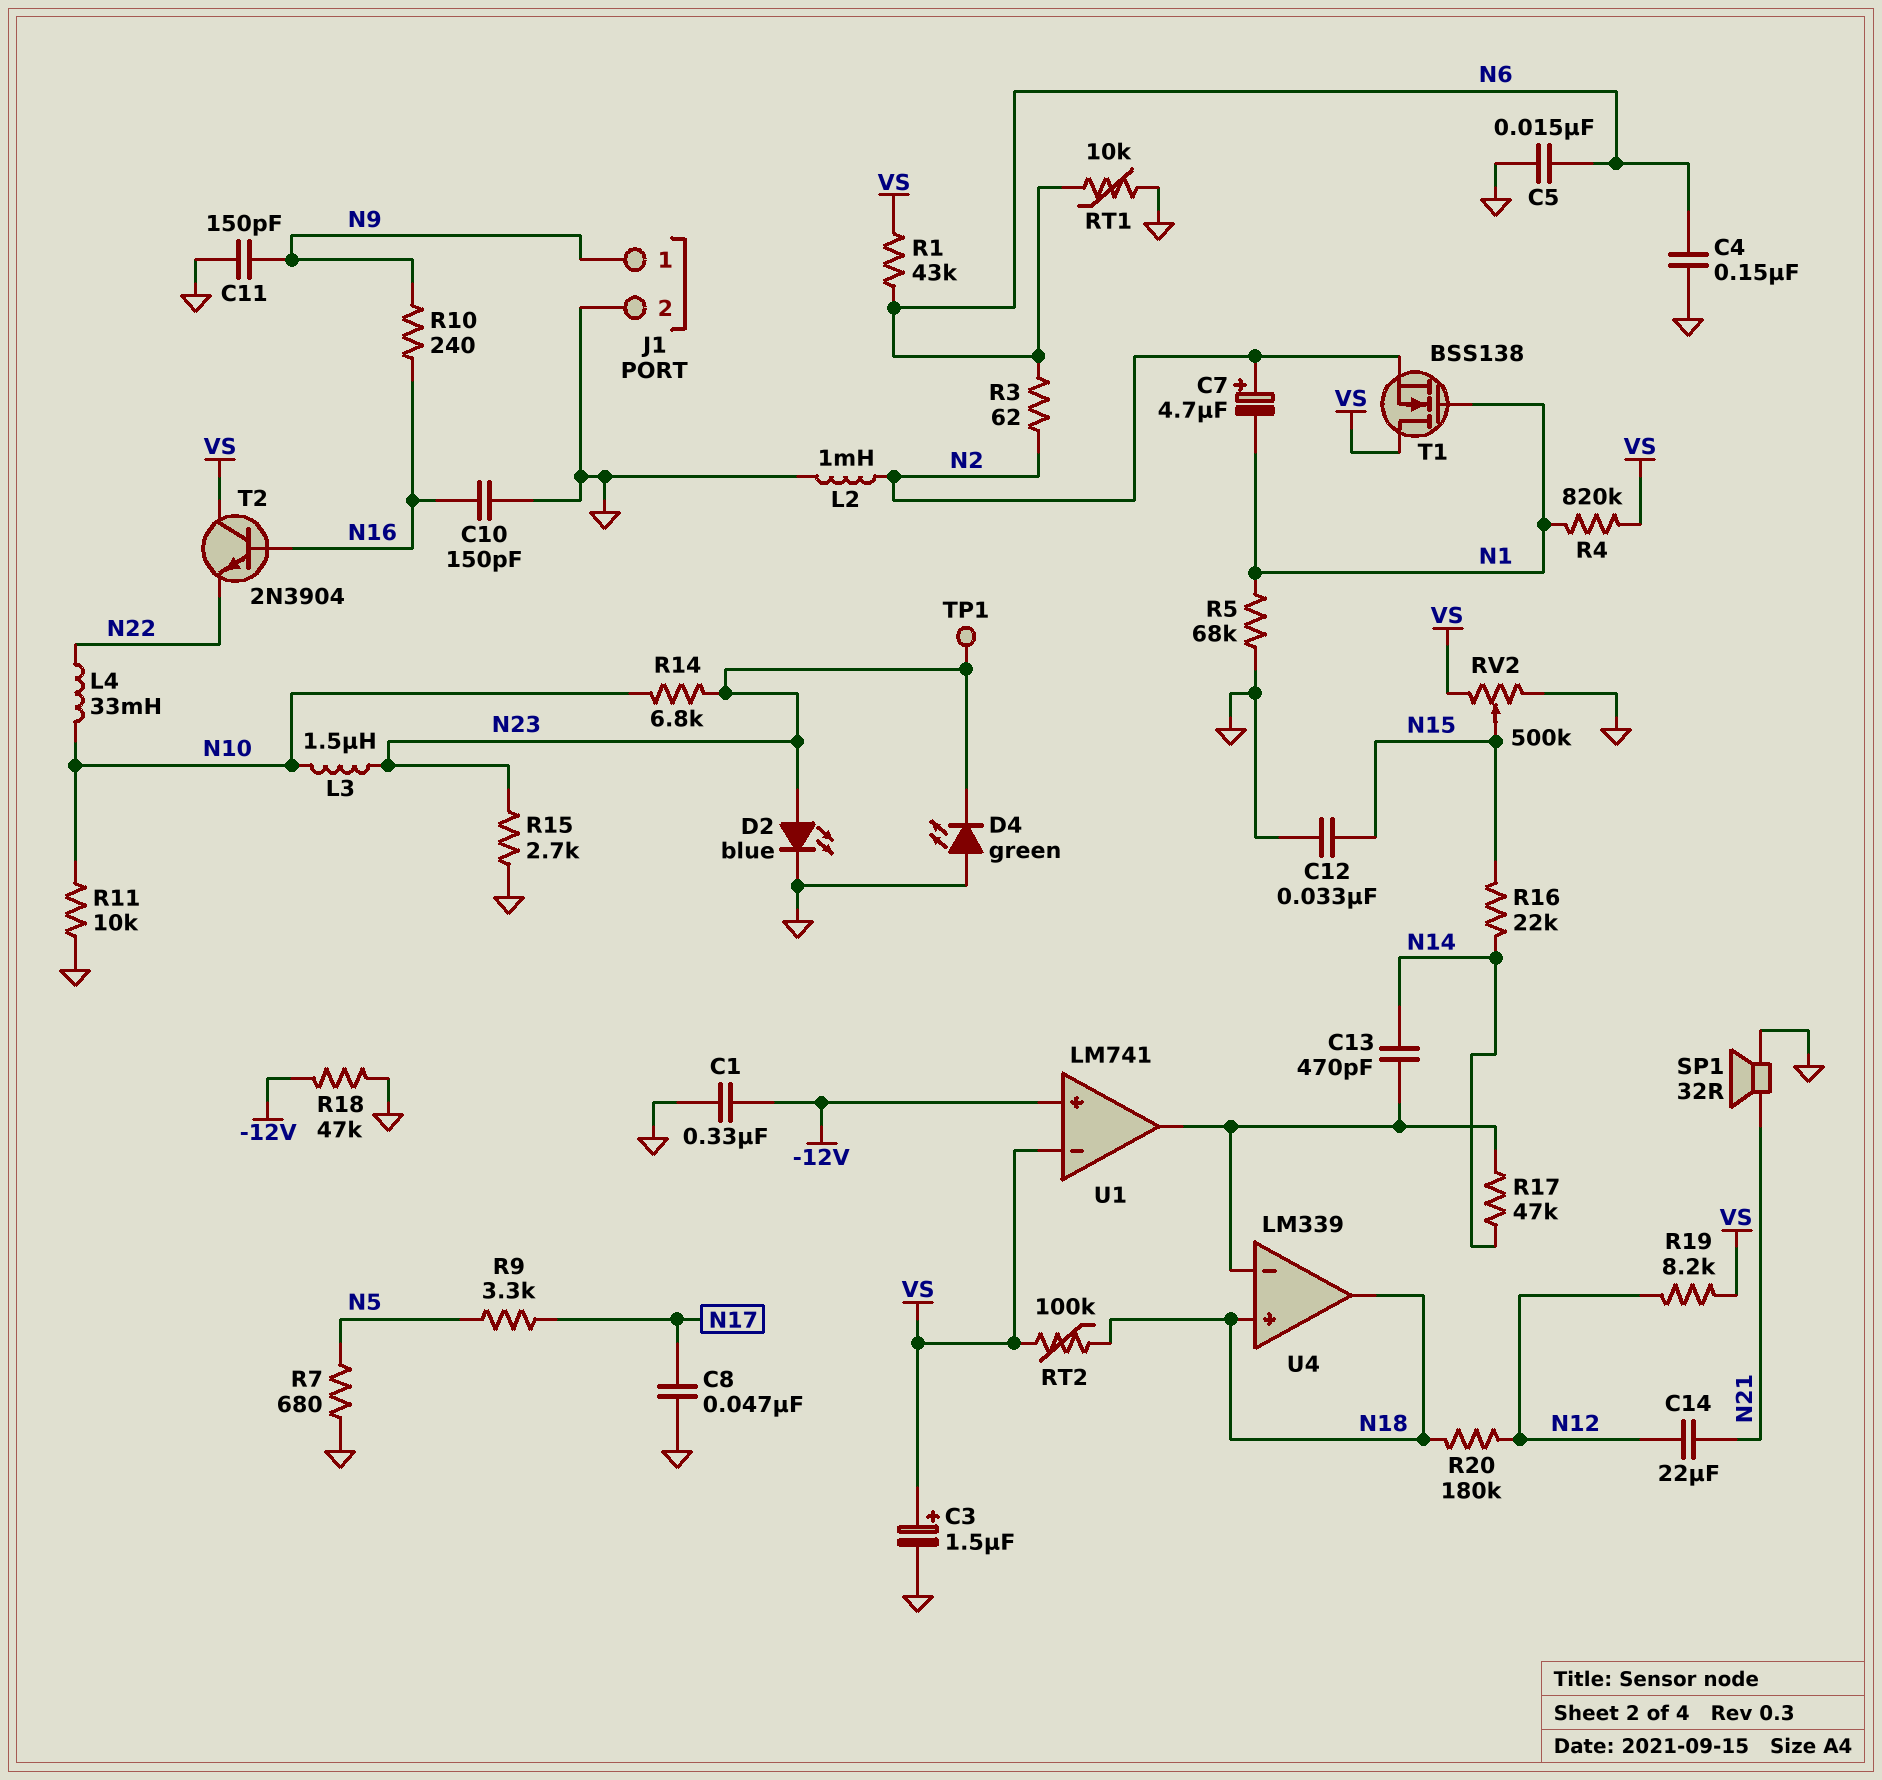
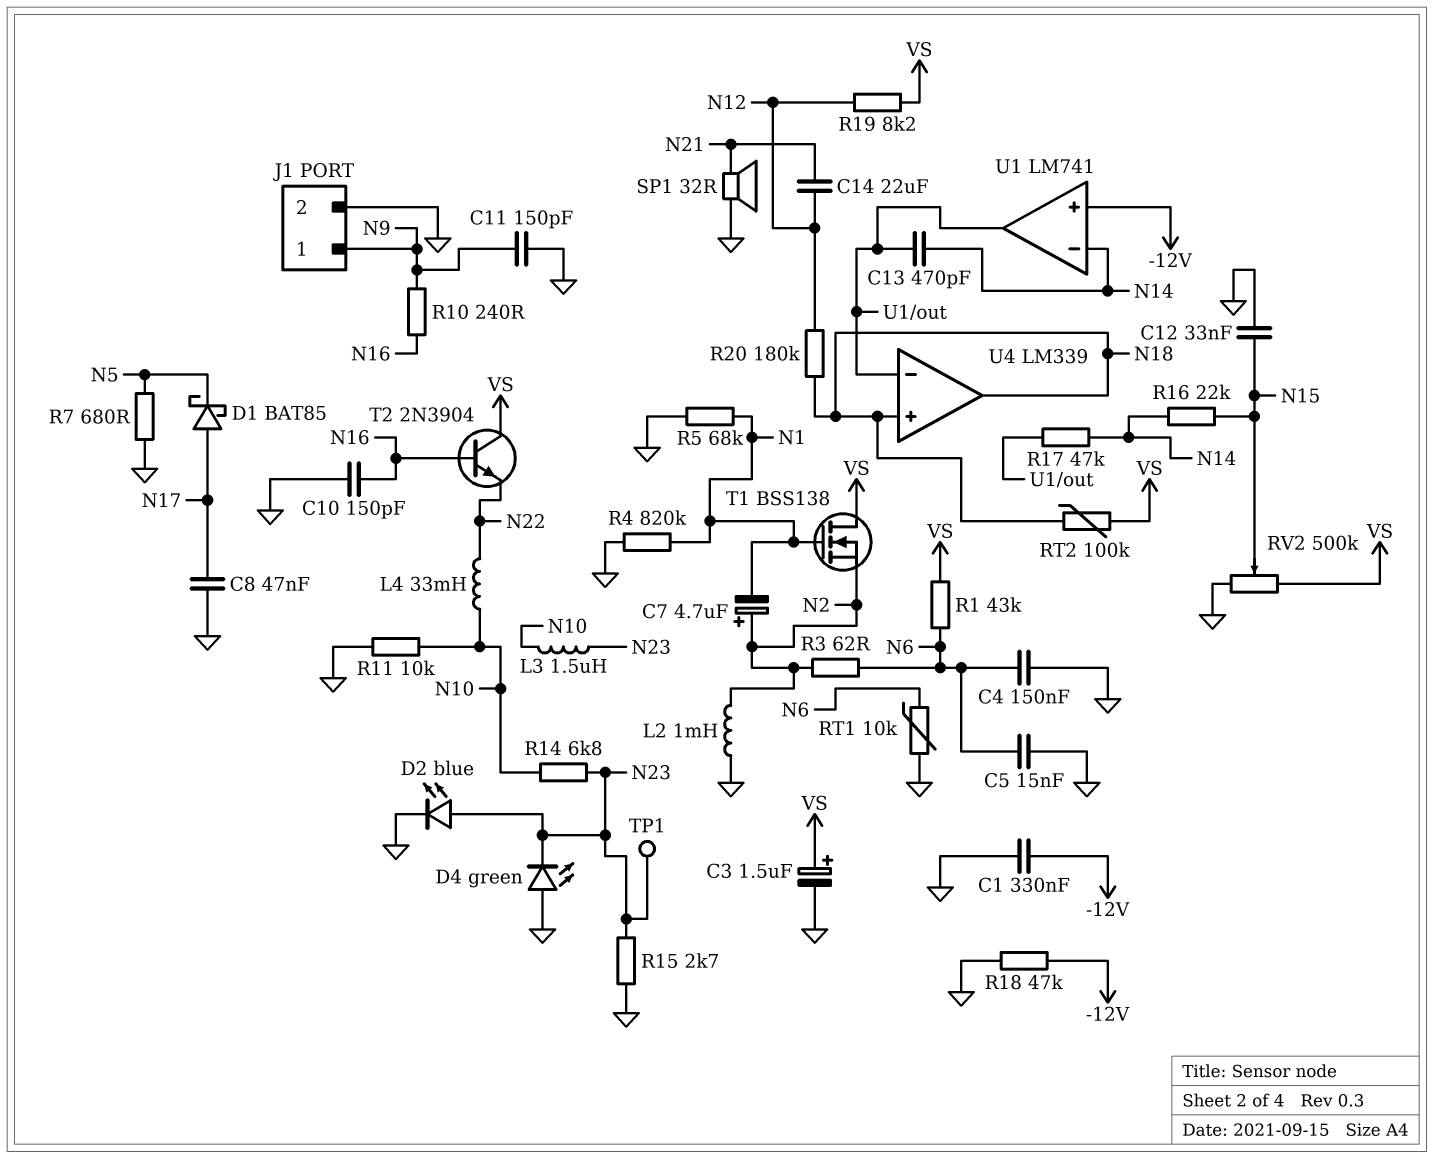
D1: none -> schottky BAT85 (A N17, K N5)
R4: 820k (N1, VS) -> 820k (GND, N1)
R9: 3.3k (N5, N17) -> none
U1 pin in-: VS -> N14

